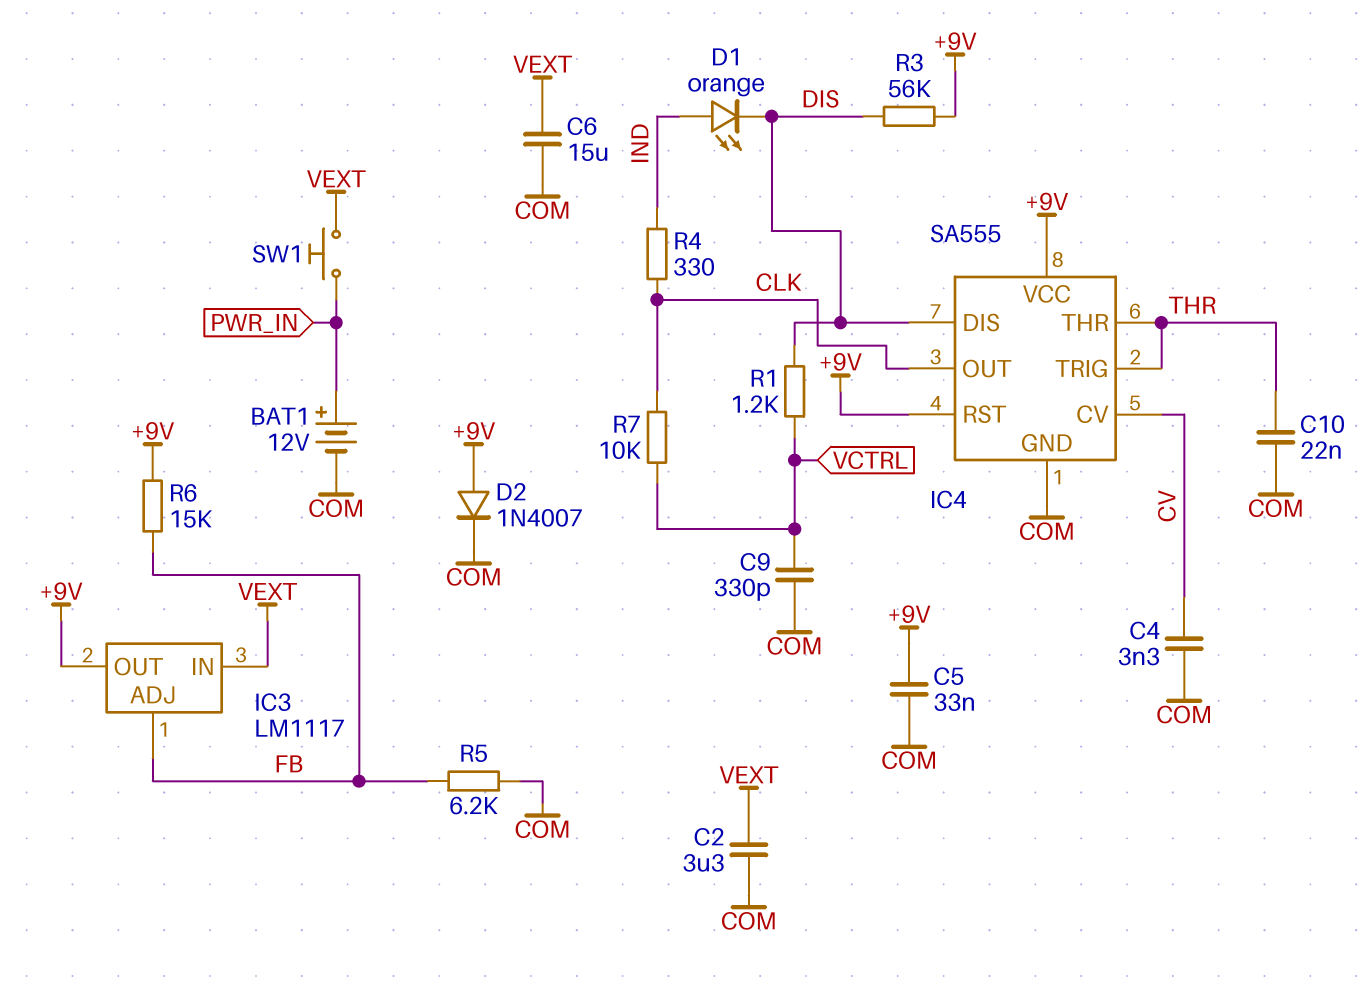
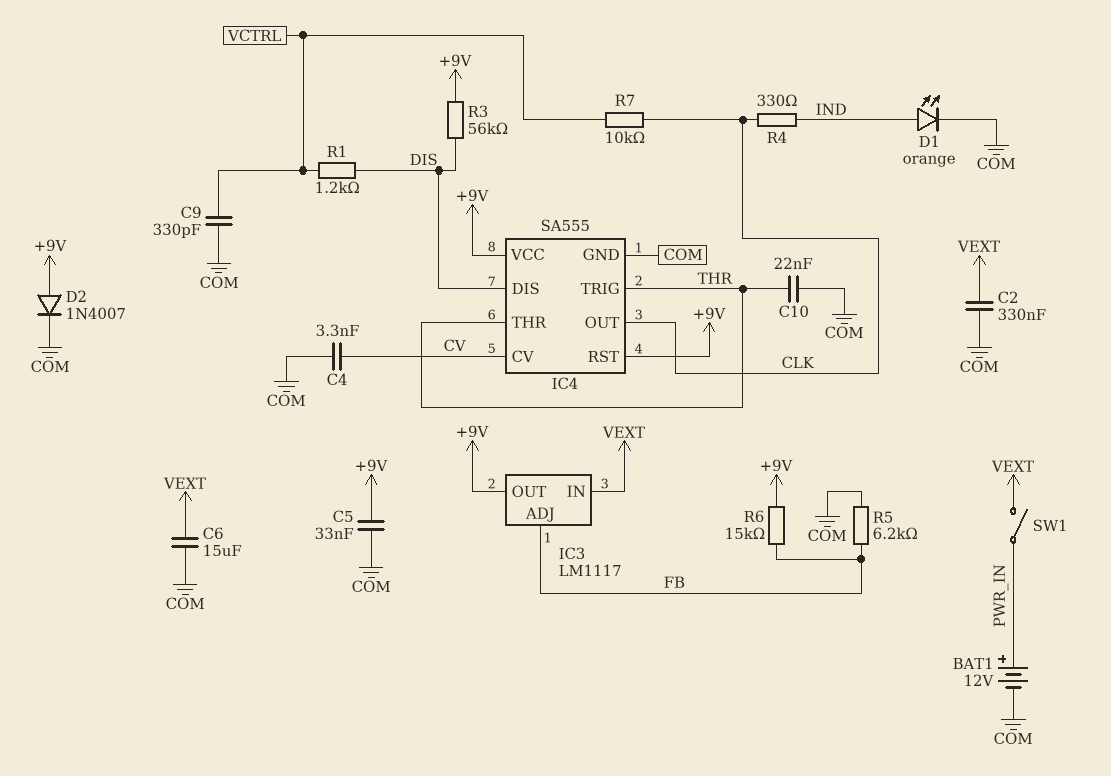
C2: 3.3uF (COM, VEXT) -> 330nF (COM, VEXT)
D1: LED orange (A IND, K DIS) -> LED orange (A IND, K COM)
SW1: button (PWR_IN, VEXT) -> switch (PWR_IN, VEXT)

